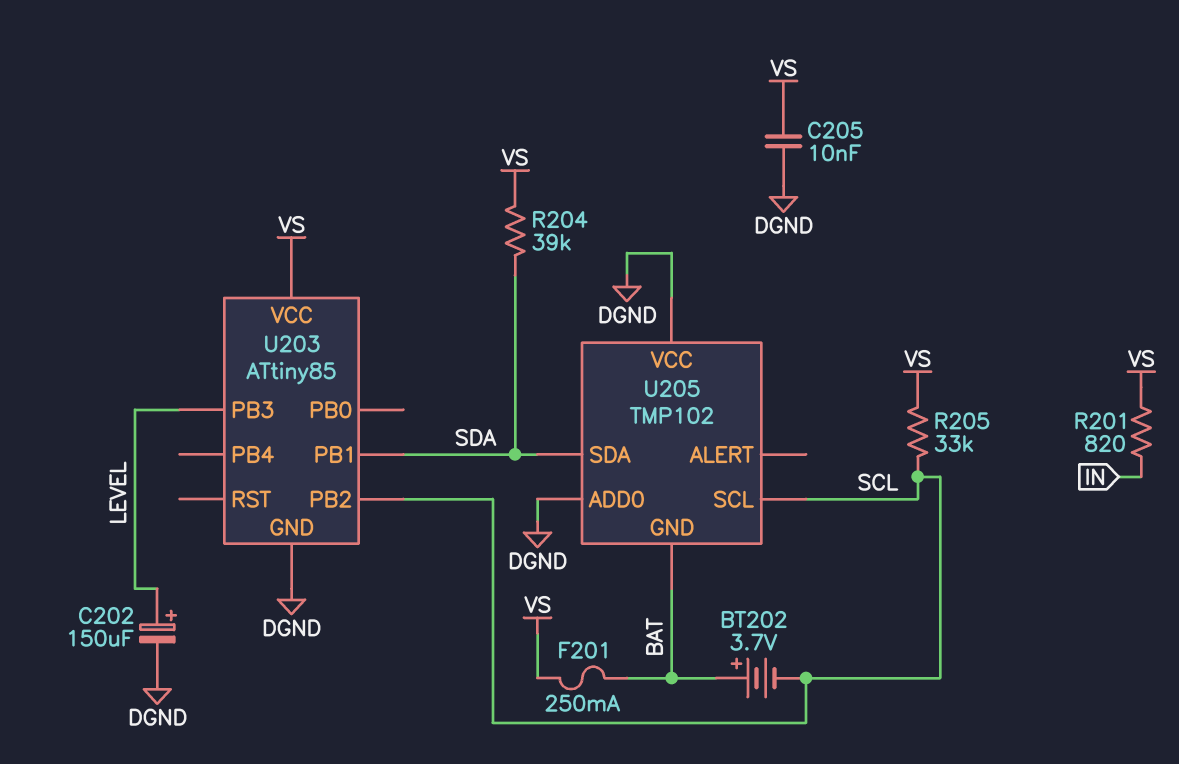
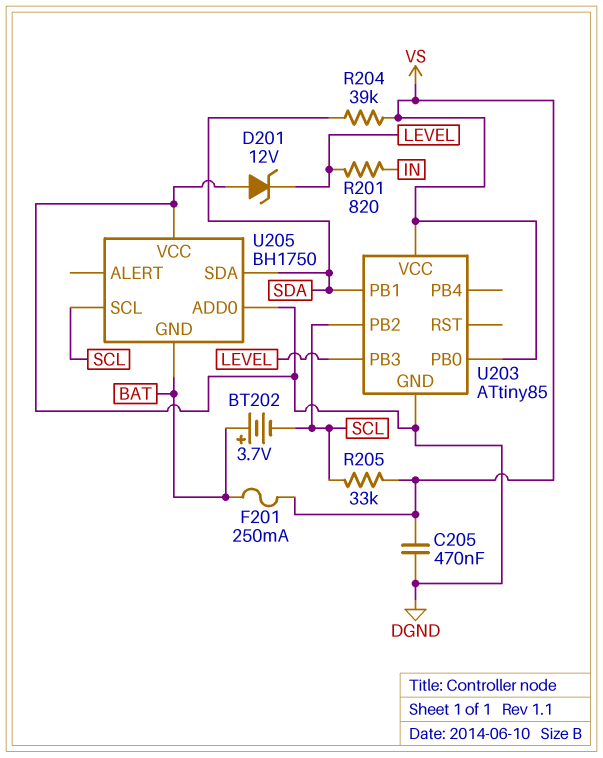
C202: 150uF (plus LEVEL, minus DGND) -> none
C205: 10nF (DGND, VS) -> 470nF (DGND, VS)
D201: none -> zener 12V (A DGND, K LEVEL)
R201: 820 (IN, VS) -> 820 (IN, LEVEL)
U203 pin PB0: none -> VS
U205: TMP102 -> BH1750

